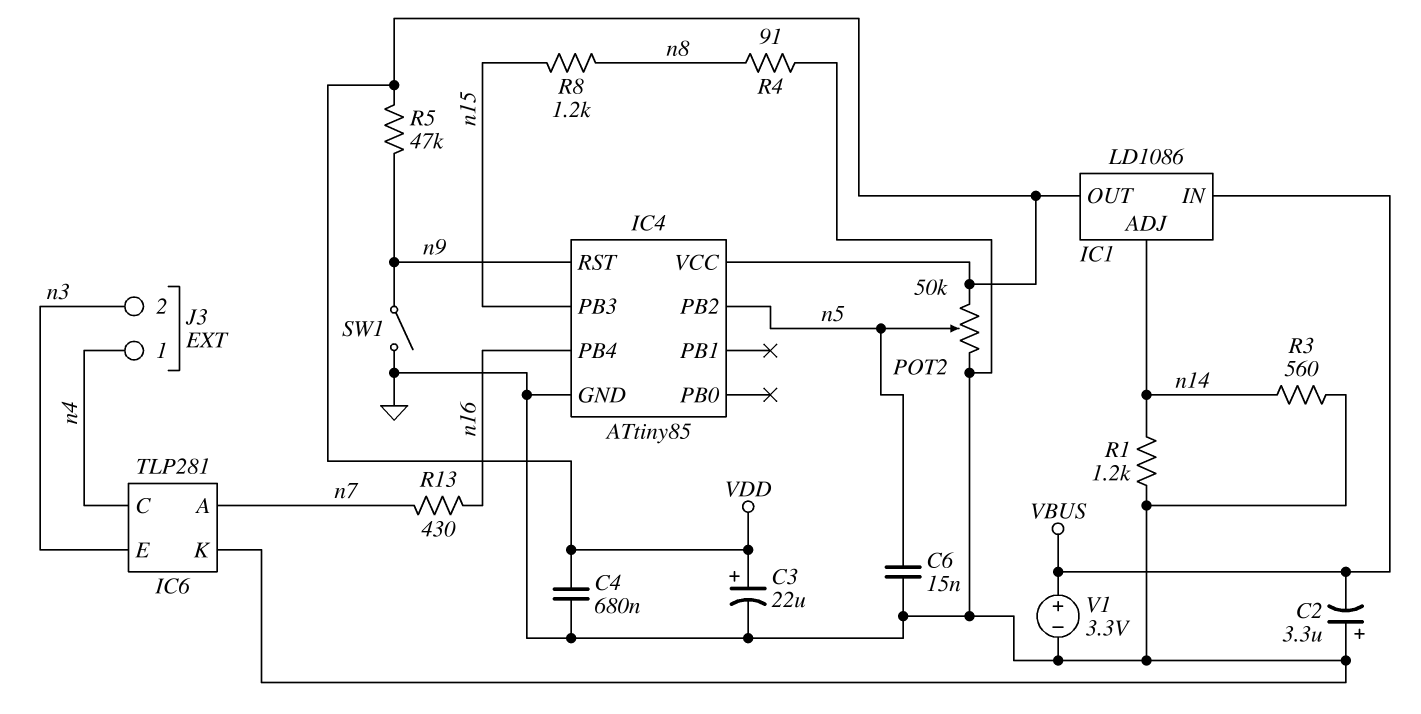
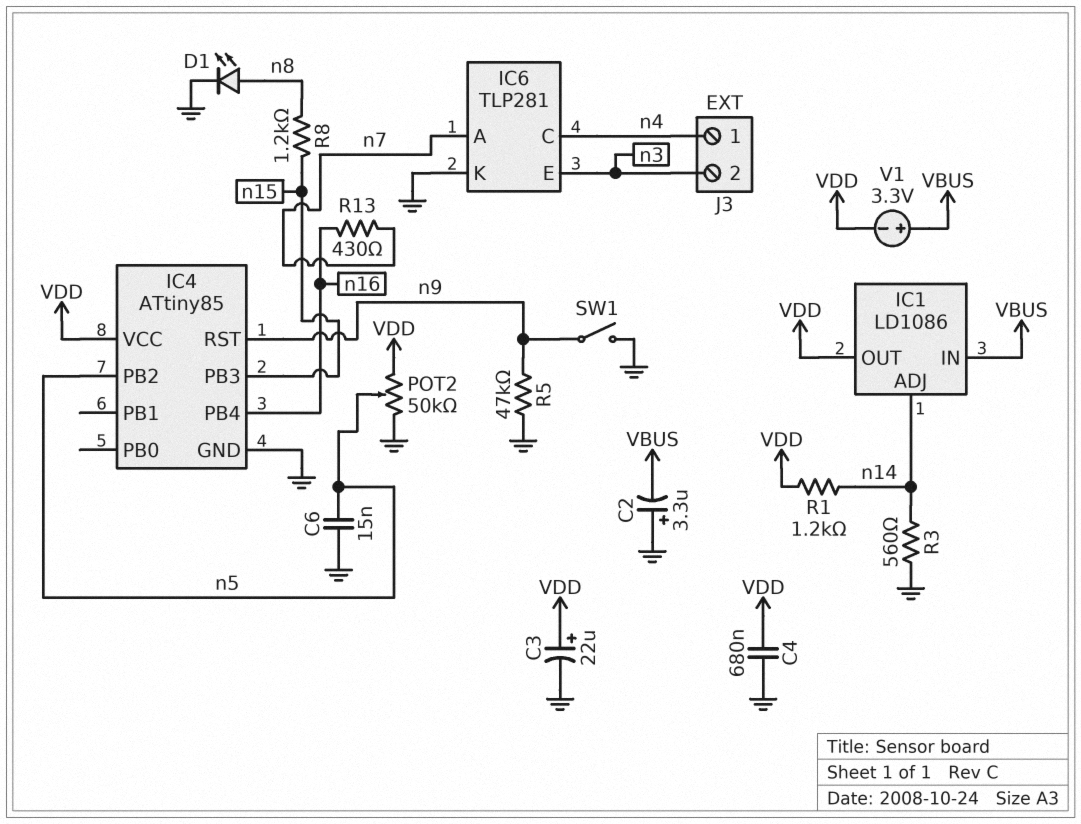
D1: none -> LED (A n8, K GND)
R1: 1.2k (GND, n14) -> 1.2k (VDD, n14)
R4: 91 (GND, n8) -> none
R5: 47k (VDD, n9) -> 47k (GND, n9)
V1: 3.3V (plus VBUS, minus GND) -> 3.3V (plus VBUS, minus VDD)

